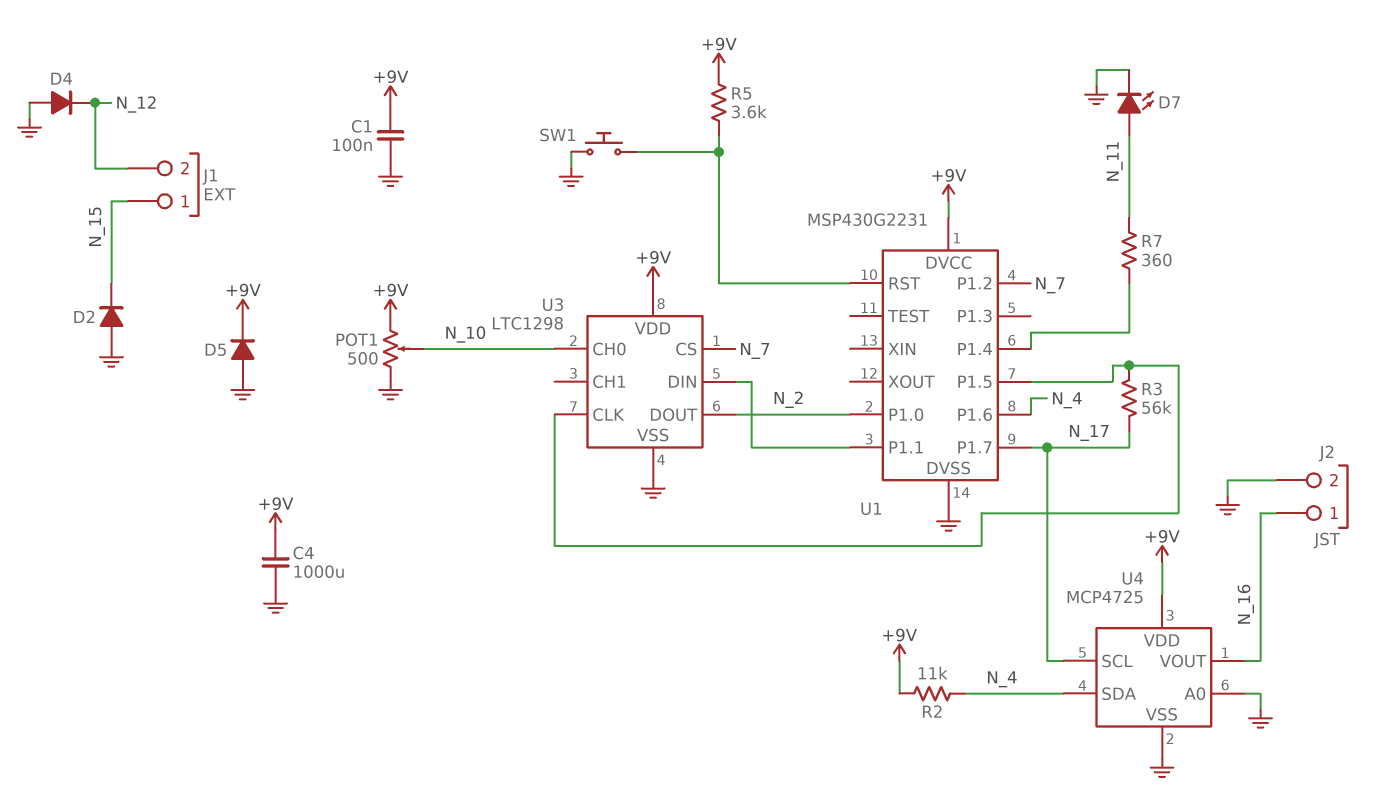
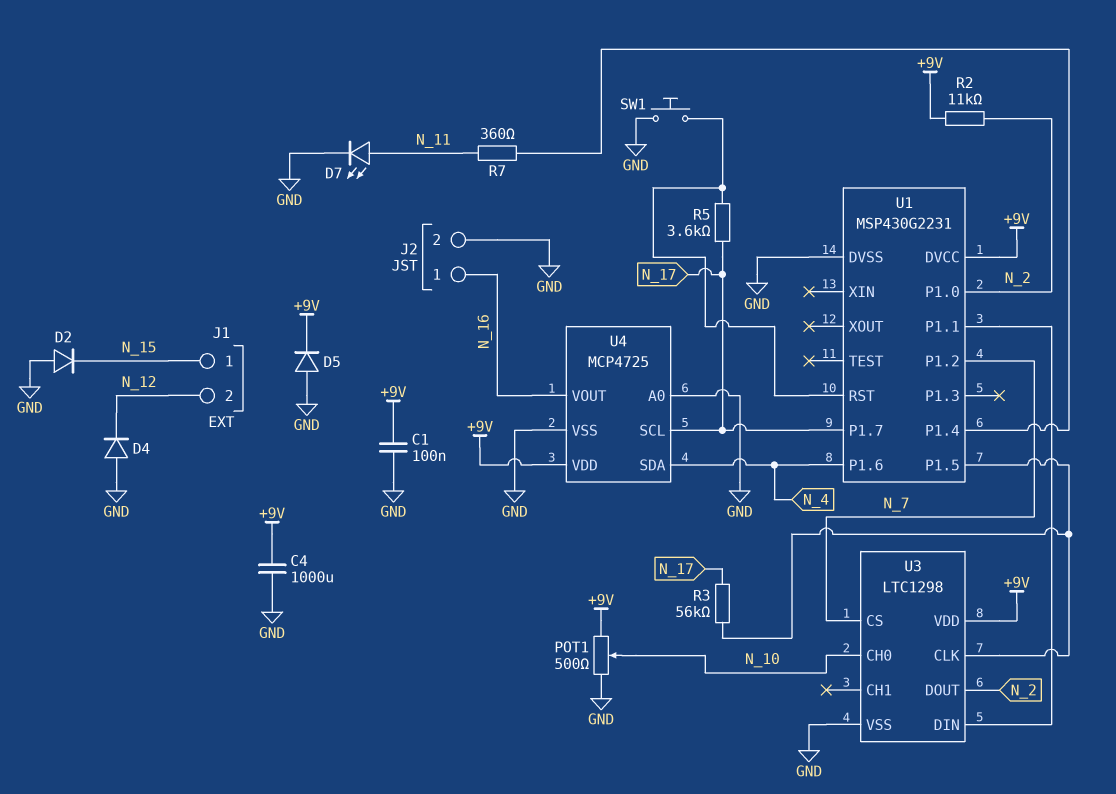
R2: 11k (+9V, N_4) -> 11k (+9V, N_2)
R5: 3.6k (+9V, U1/RST) -> 3.6k (N_17, U1/RST)

